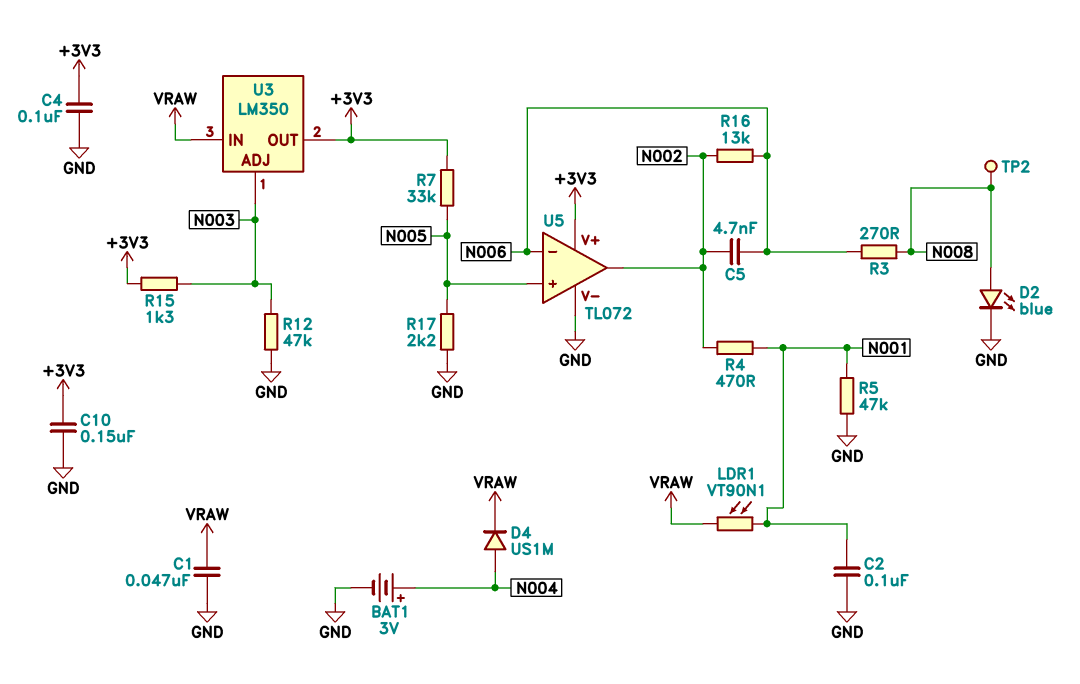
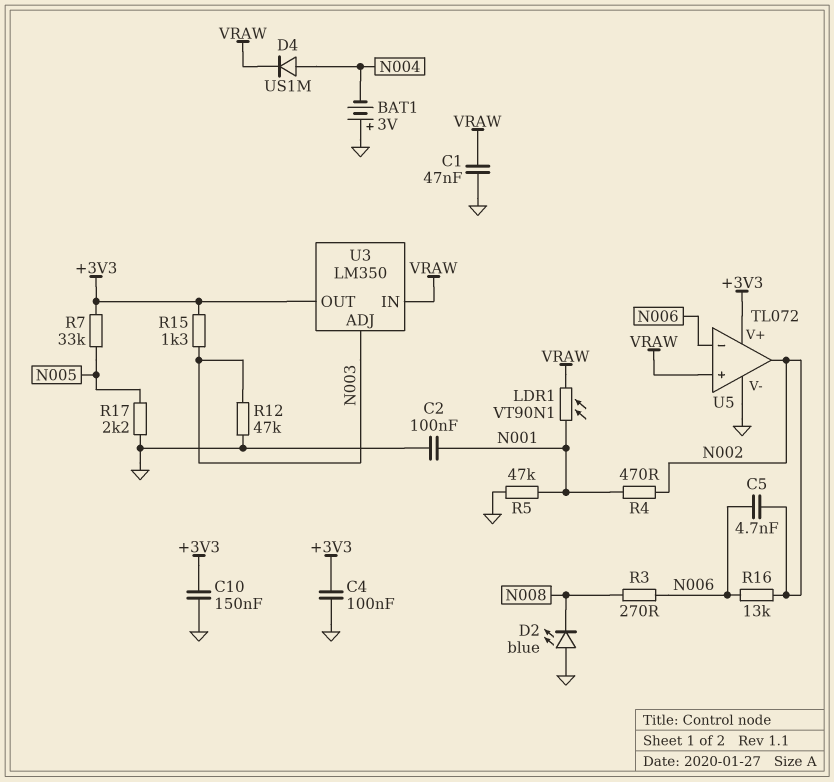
BAT1: 3V (plus N004, minus GND) -> 3V (plus GND, minus N004)
D2: LED blue (A N008, K GND) -> LED blue (A GND, K N008)
TP2: test point (N008) -> none
U5 pin in+: N005 -> VRAW

